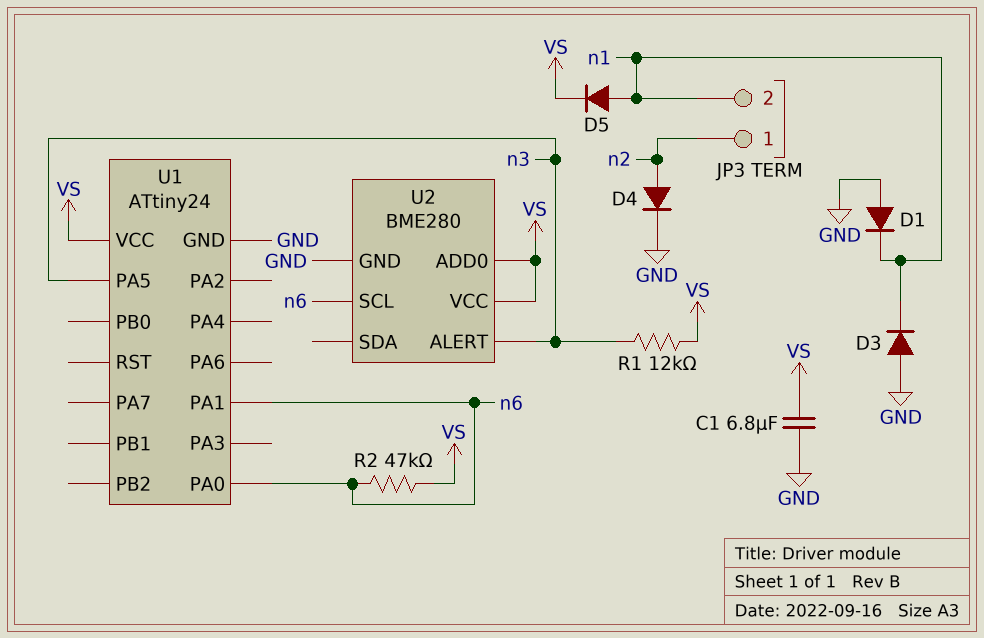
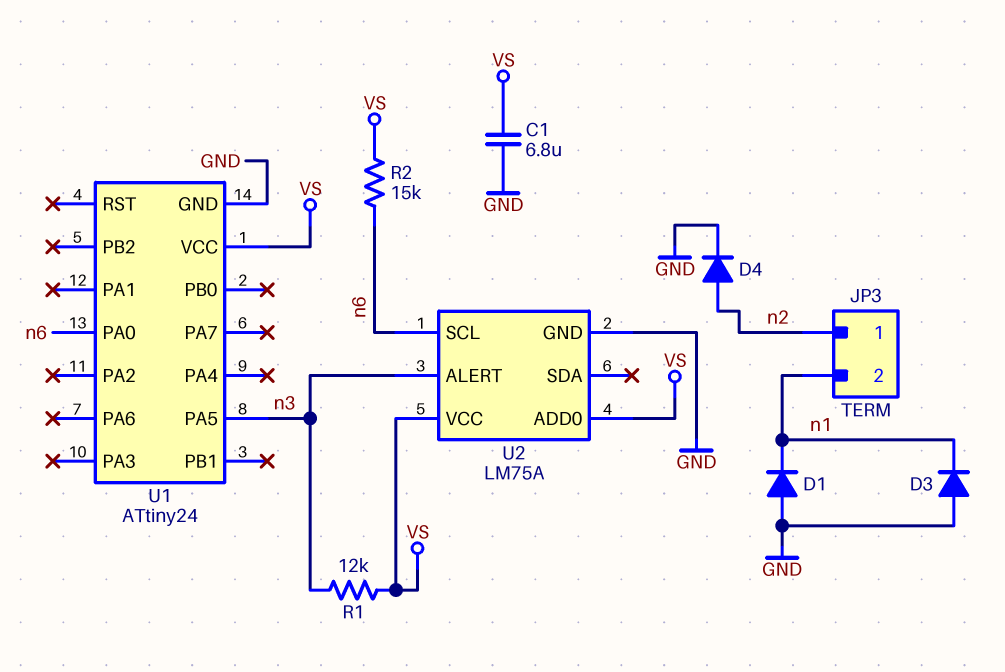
D5: diode (A n1, K VS) -> none
R2: 47k (VS, n6) -> 15k (VS, n6)
U1 pin PA1: n6 -> none
U2: BME280 -> LM75A

